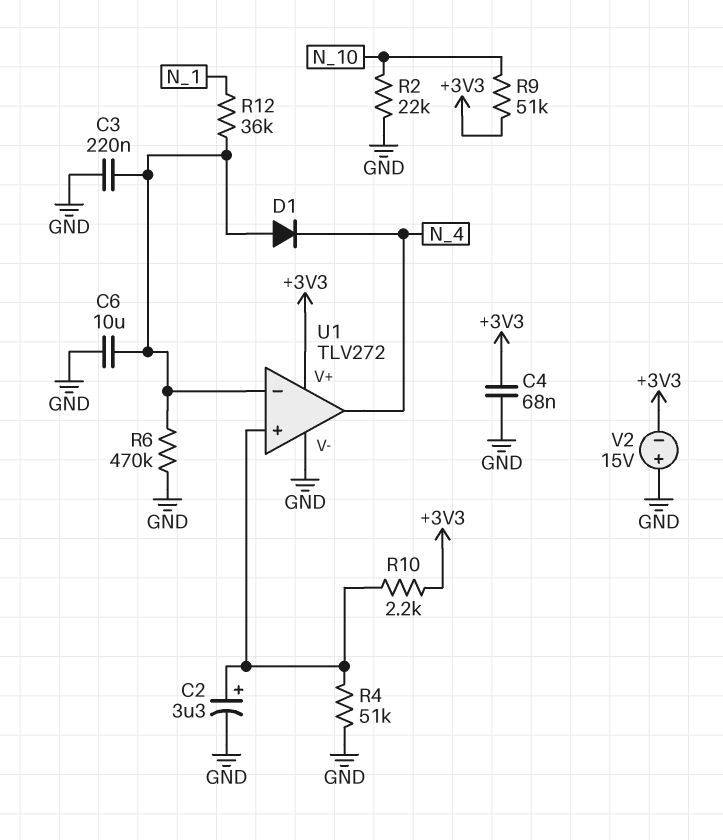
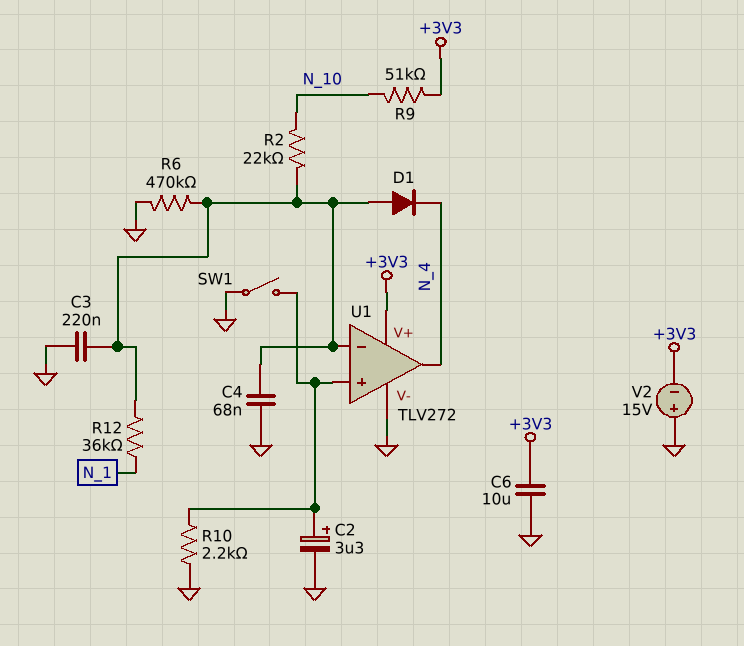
C4: 68nF (+3V3, GND) -> 68nF (GND, U1/in-)
C6: 10uF (GND, U1/in-) -> 10uF (+3V3, GND)
R2: 22k (GND, N_10) -> 22k (N_10, U1/in-)
R4: 51k (GND, U1/in+) -> none
R10: 2.2k (+3V3, U1/in+) -> 2.2k (GND, U1/in+)
SW1: none -> switch (GND, U1/in+)

